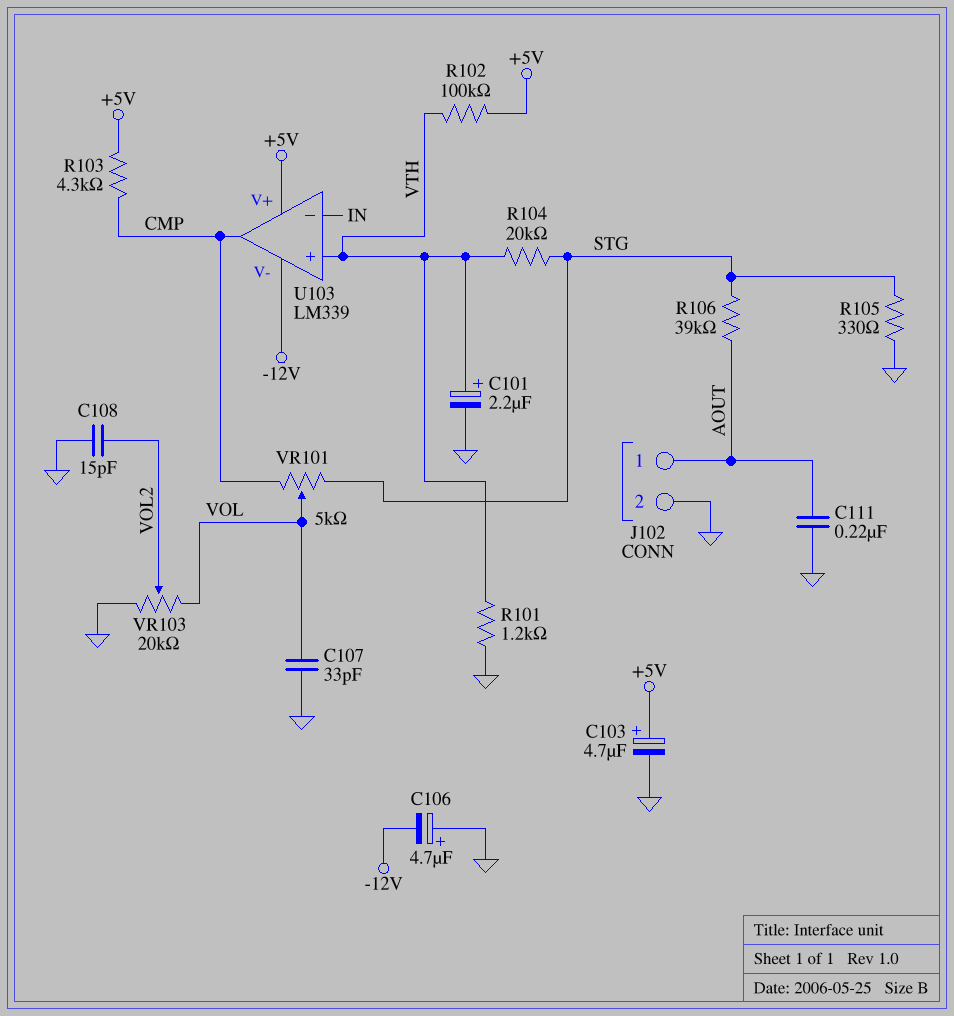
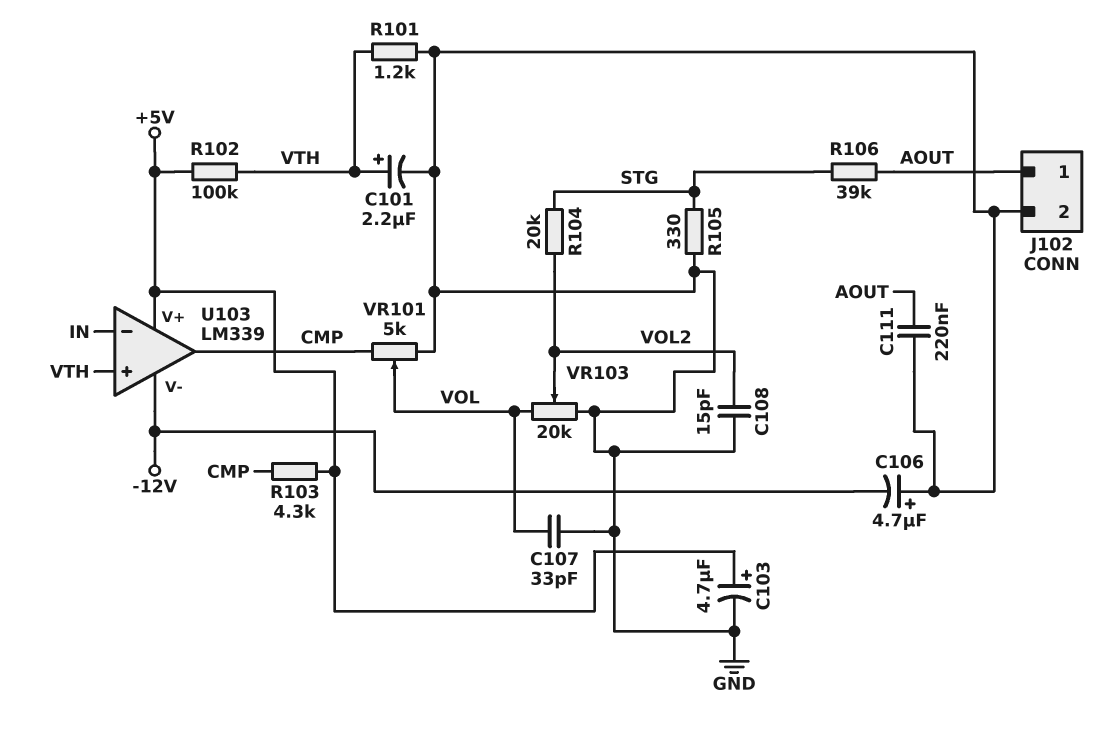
R104: 20k (STG, VTH) -> 20k (STG, VOL2)
VR101: 5k (CMP, STG, wiper VOL) -> 5k (CMP, GND, wiper VOL)

